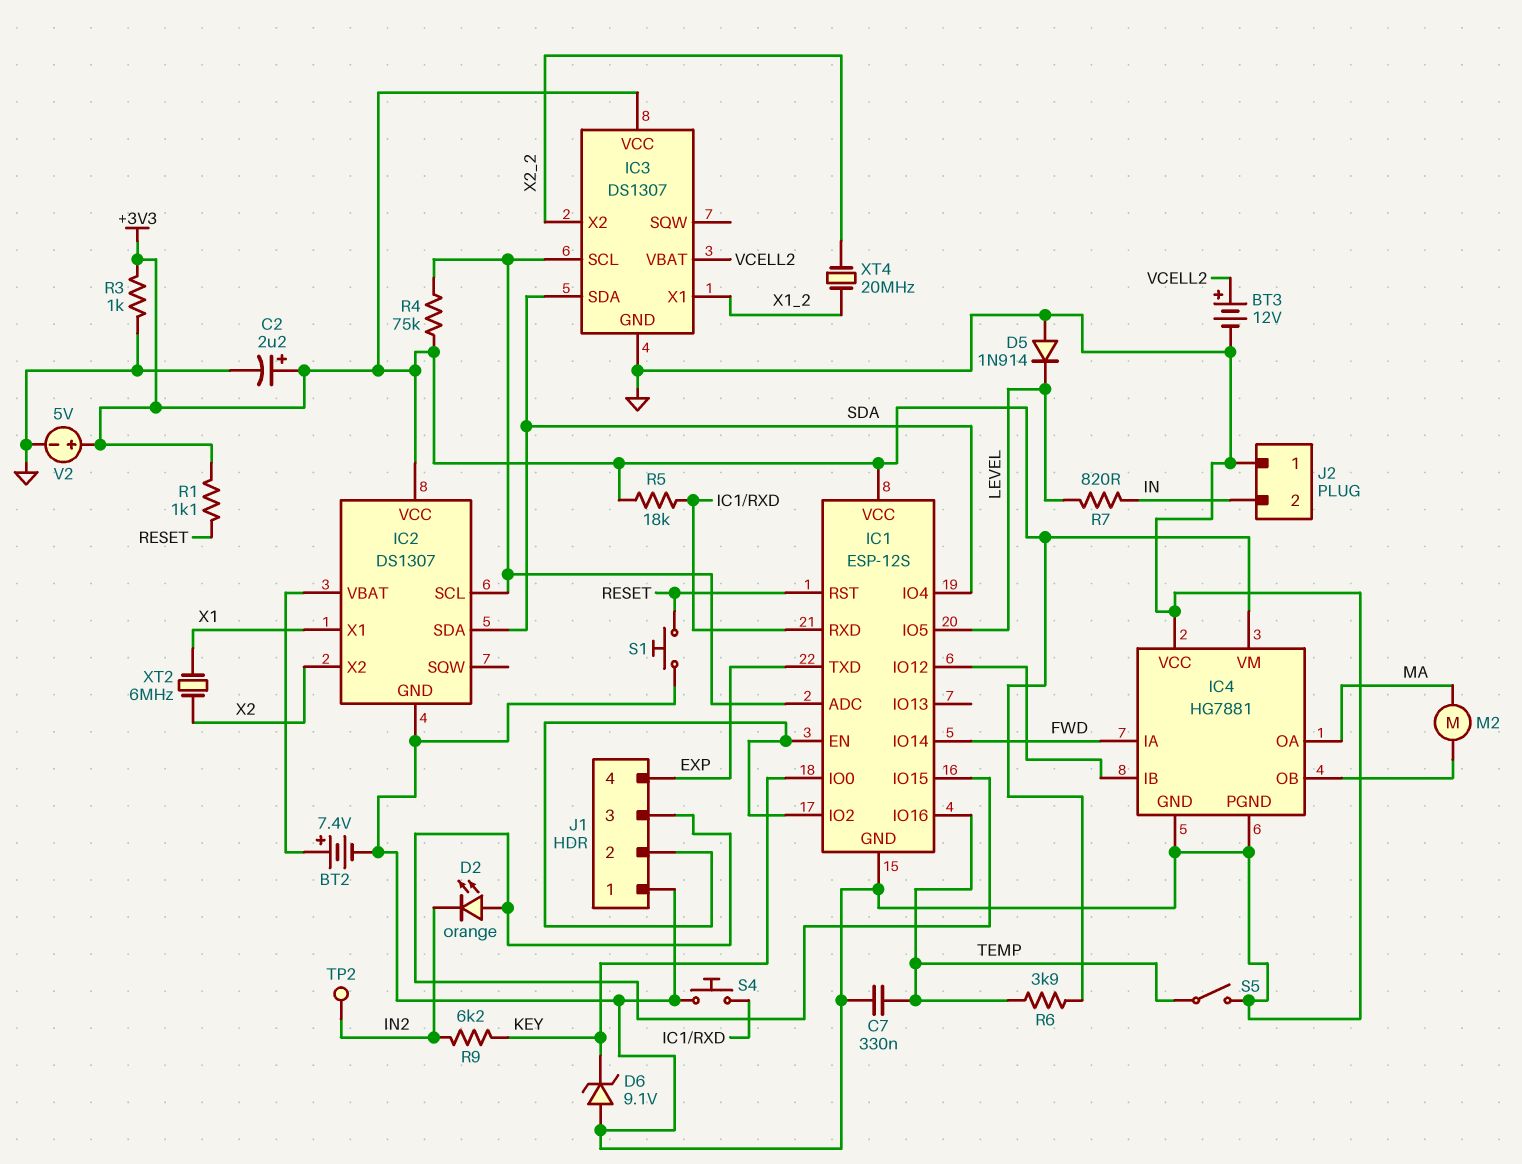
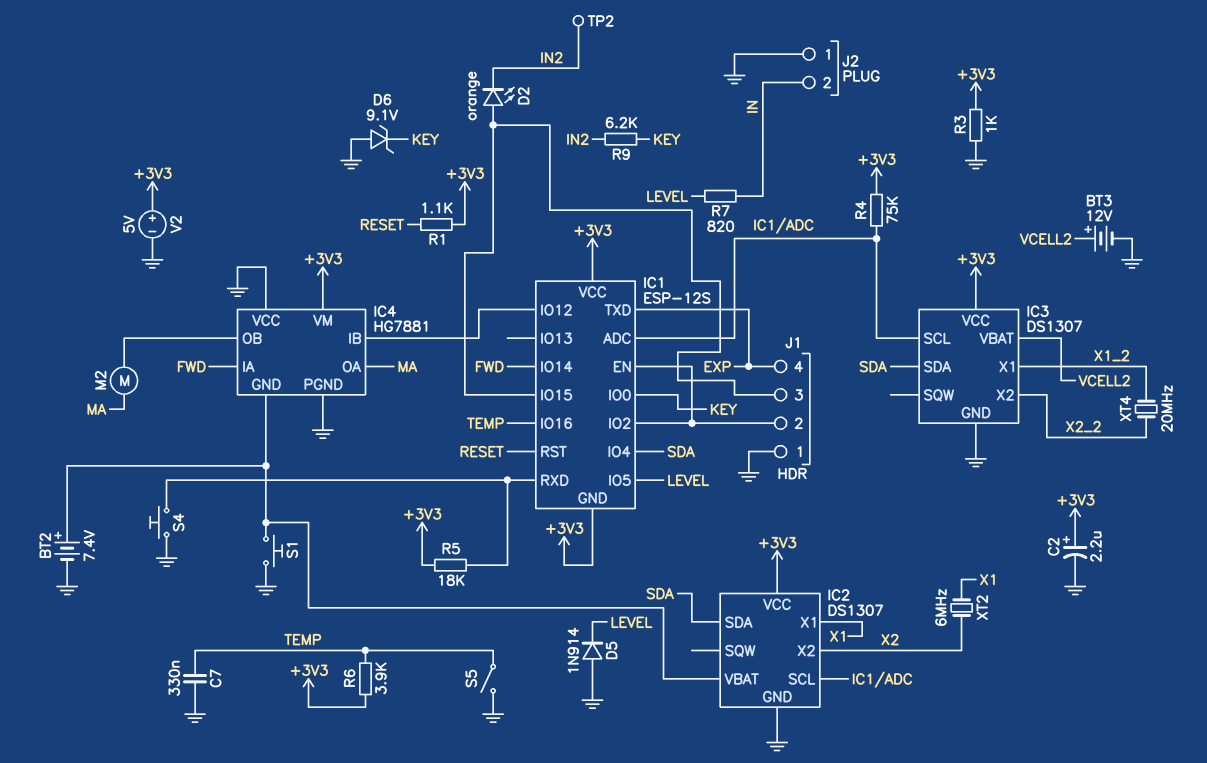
IC1 pin GND: GND -> +3V3
IC4 pin GND: GND -> IC2/VBAT
S1: button (GND, RESET) -> button (GND, IC2/VBAT)

